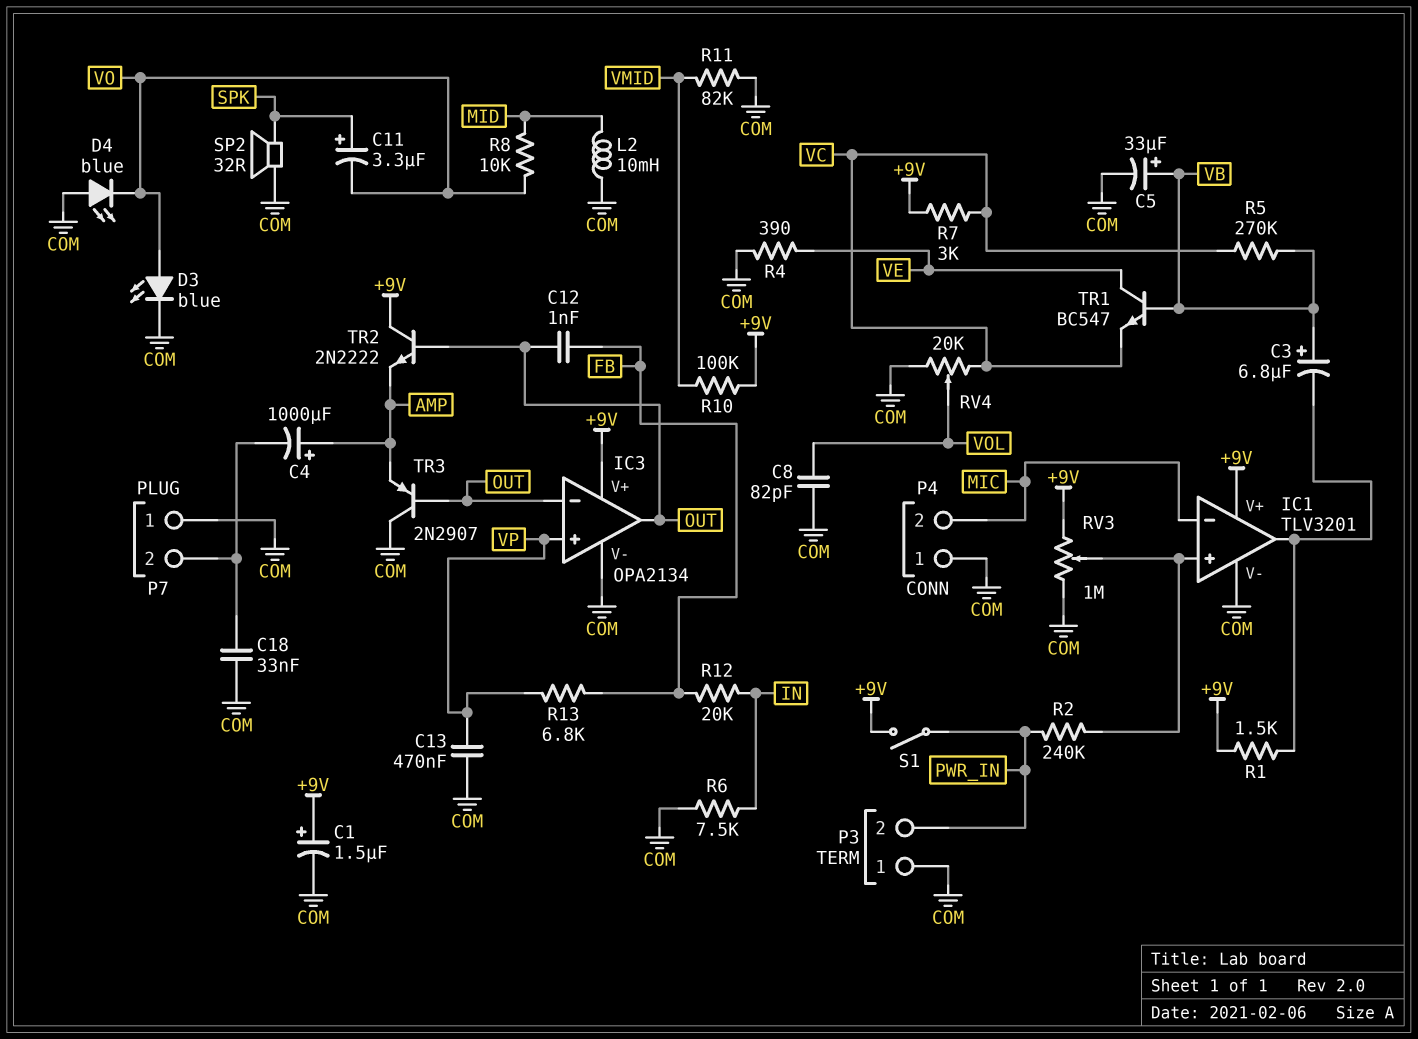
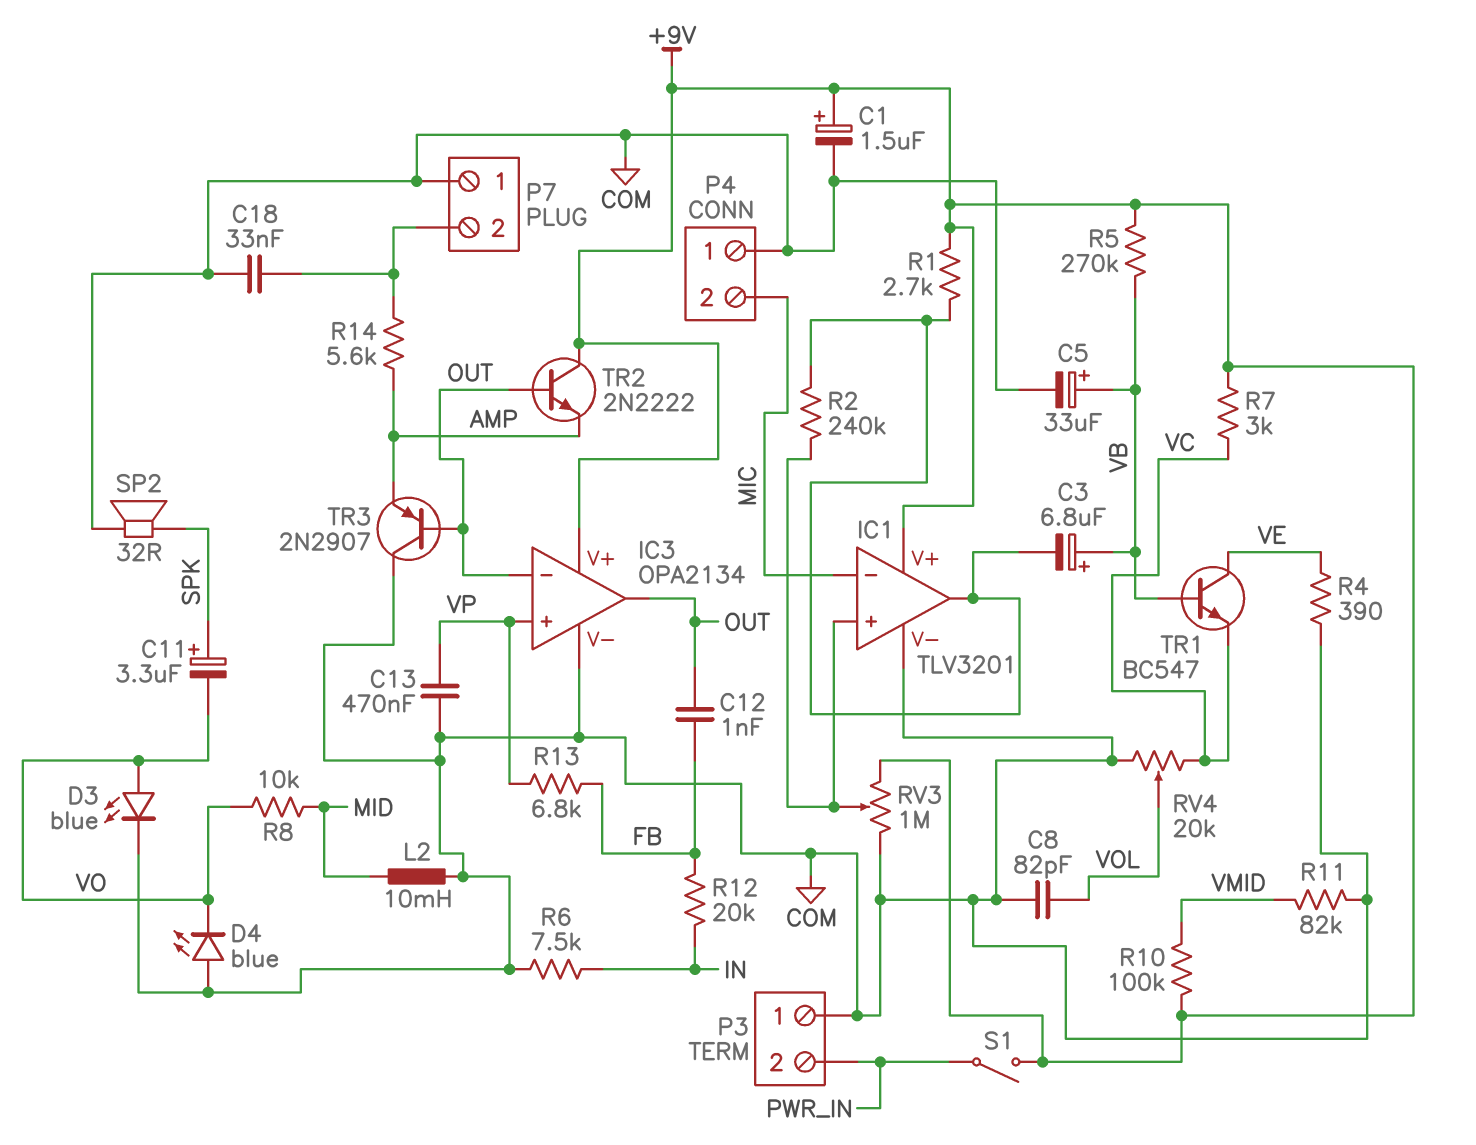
C4: 1000uF (plus AMP, minus P7/2) -> none
R1: 1.5k (+9V, IC1/out) -> 2.7k (+9V, IC1/out)
R2: 240k (IC1/in+, PWR_IN) -> 240k (IC1/in+, IC1/out)
R5: 270k (VB, VC) -> 270k (+9V, VB)
R14: none -> 5.6k (AMP, P7/2)

